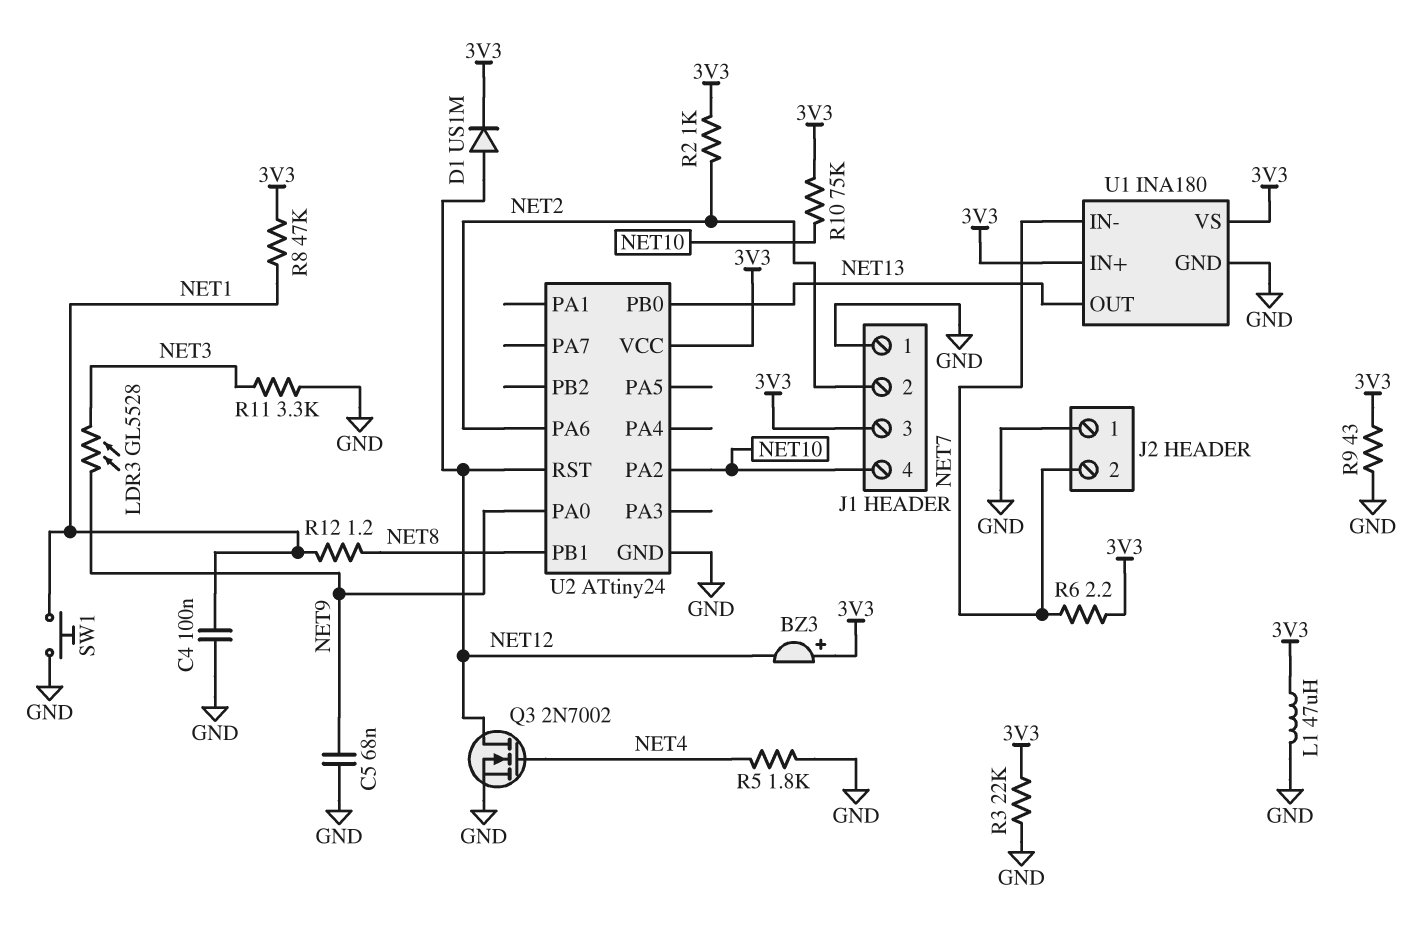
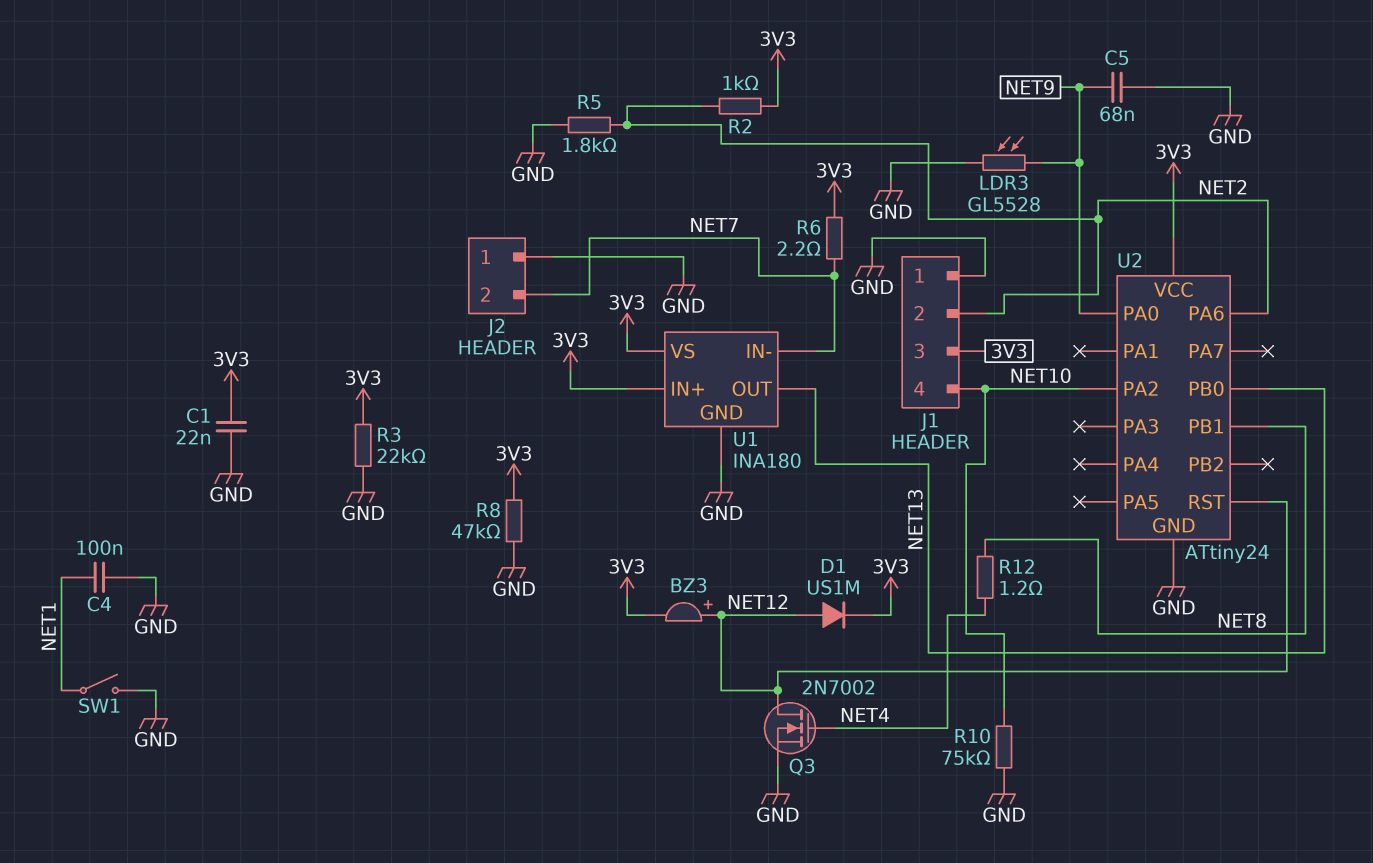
BZ3: buzzer (plus 3V3, minus NET12) -> buzzer (plus NET12, minus 3V3)
C1: none -> 22nF (3V3, GND)
L1: 47uH (3V3, GND) -> none
LDR3: GL5528 (NET3, NET9) -> GL5528 (GND, NET9)
R5: 1.8k (GND, NET4) -> 1.8k (GND, NET2)
R8: 47k (3V3, NET1) -> 47k (3V3, GND)
R9: 43 (3V3, GND) -> none
R10: 75k (3V3, NET10) -> 75k (GND, NET10)
R11: 3.3k (GND, NET3) -> none
R12: 1.2 (NET1, NET8) -> 1.2 (NET4, NET8)
SW1: button (GND, NET1) -> switch (GND, NET1)

